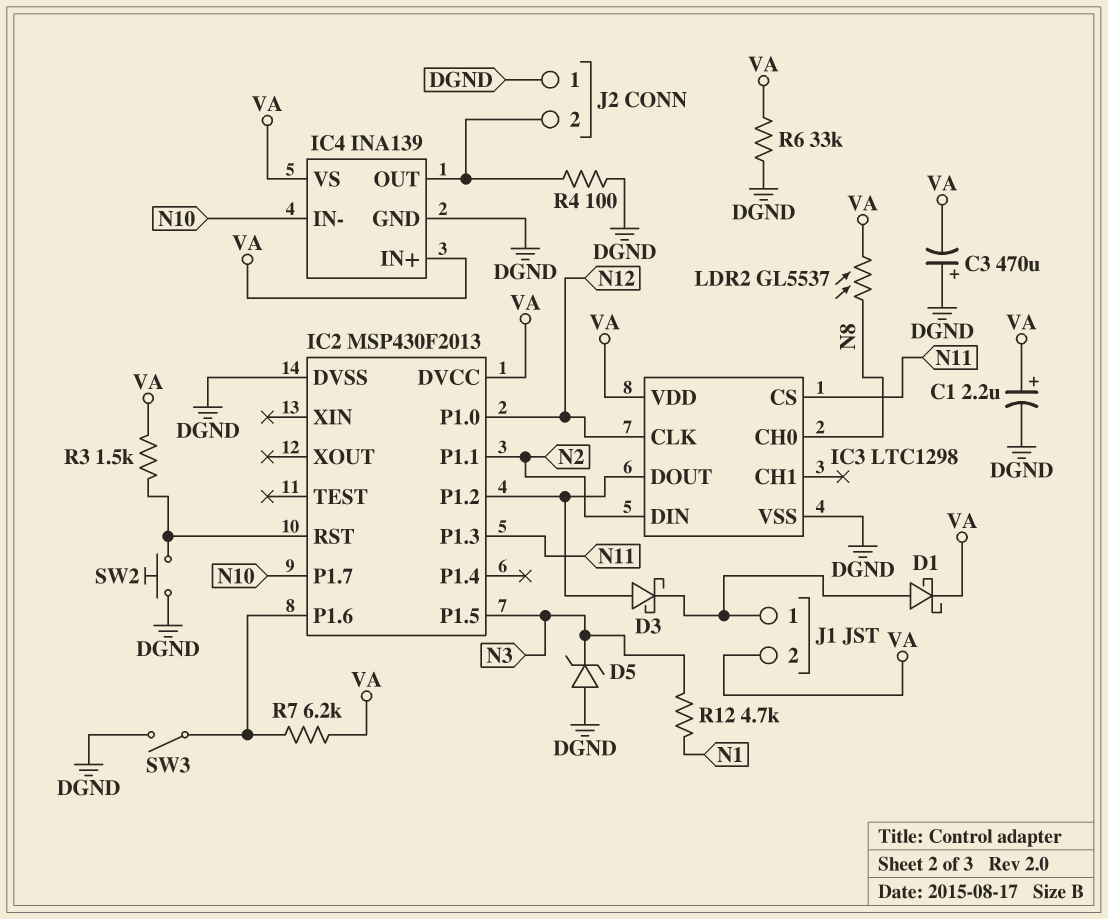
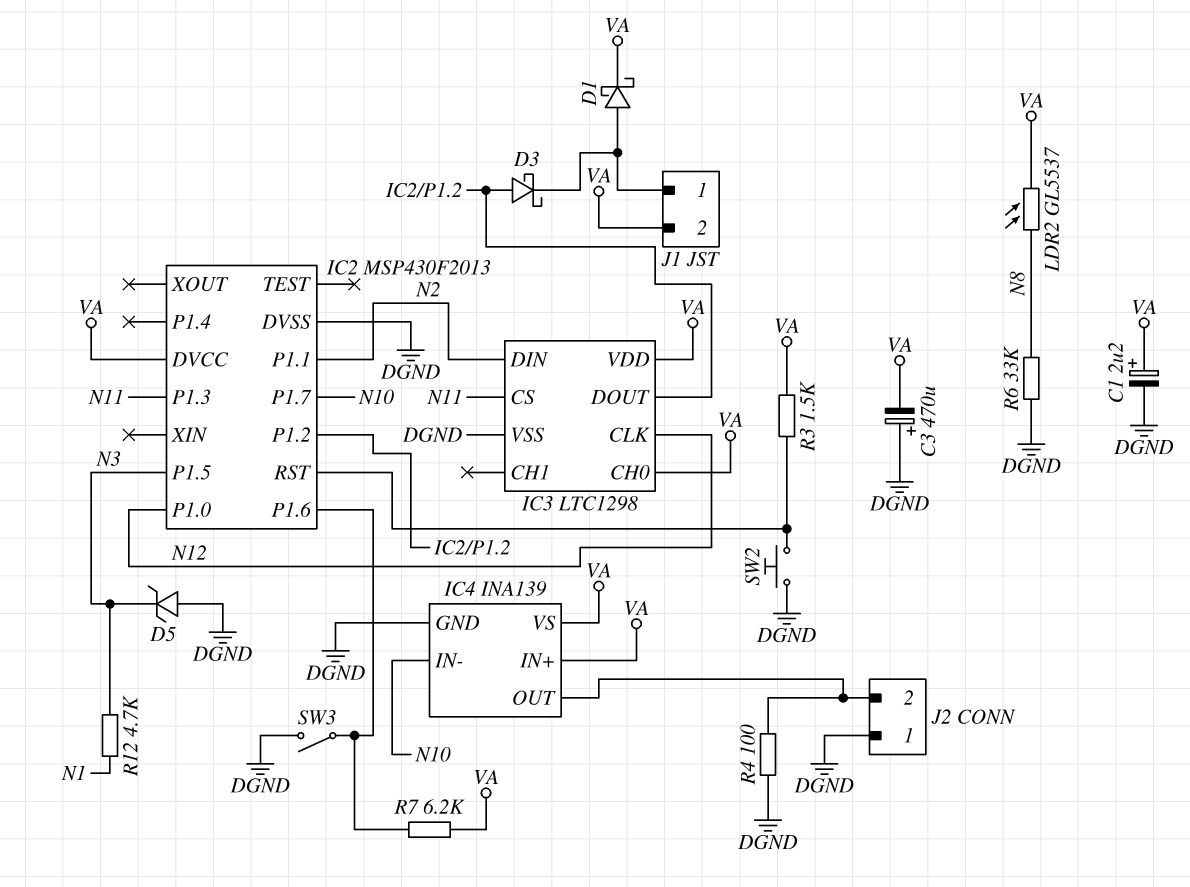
IC3 pin CH0: N8 -> VA
R6: 33k (DGND, VA) -> 33k (DGND, N8)

